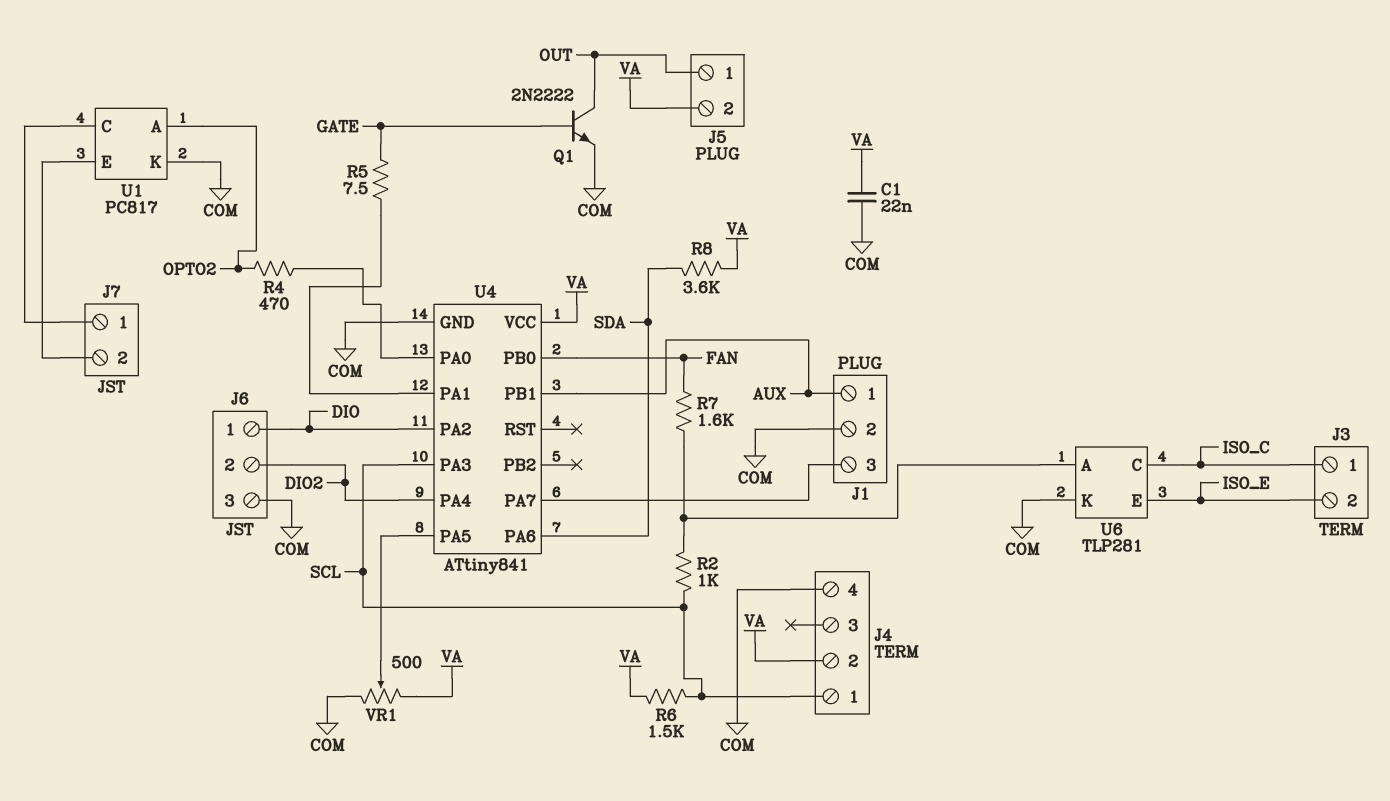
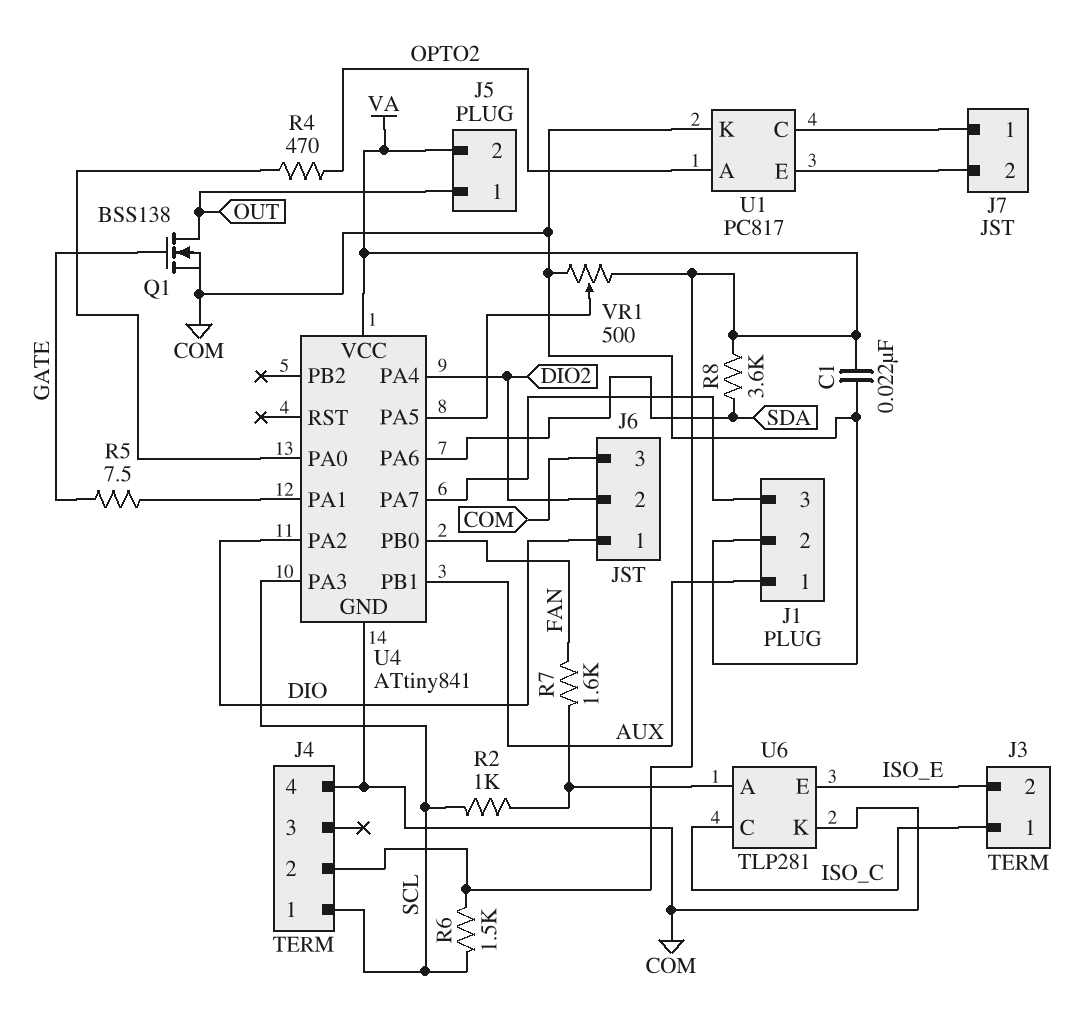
Q1: NPN 2N2222 (B GATE, C OUT, E COM) -> NMOS BSS138 (G GATE, D OUT, S COM)

